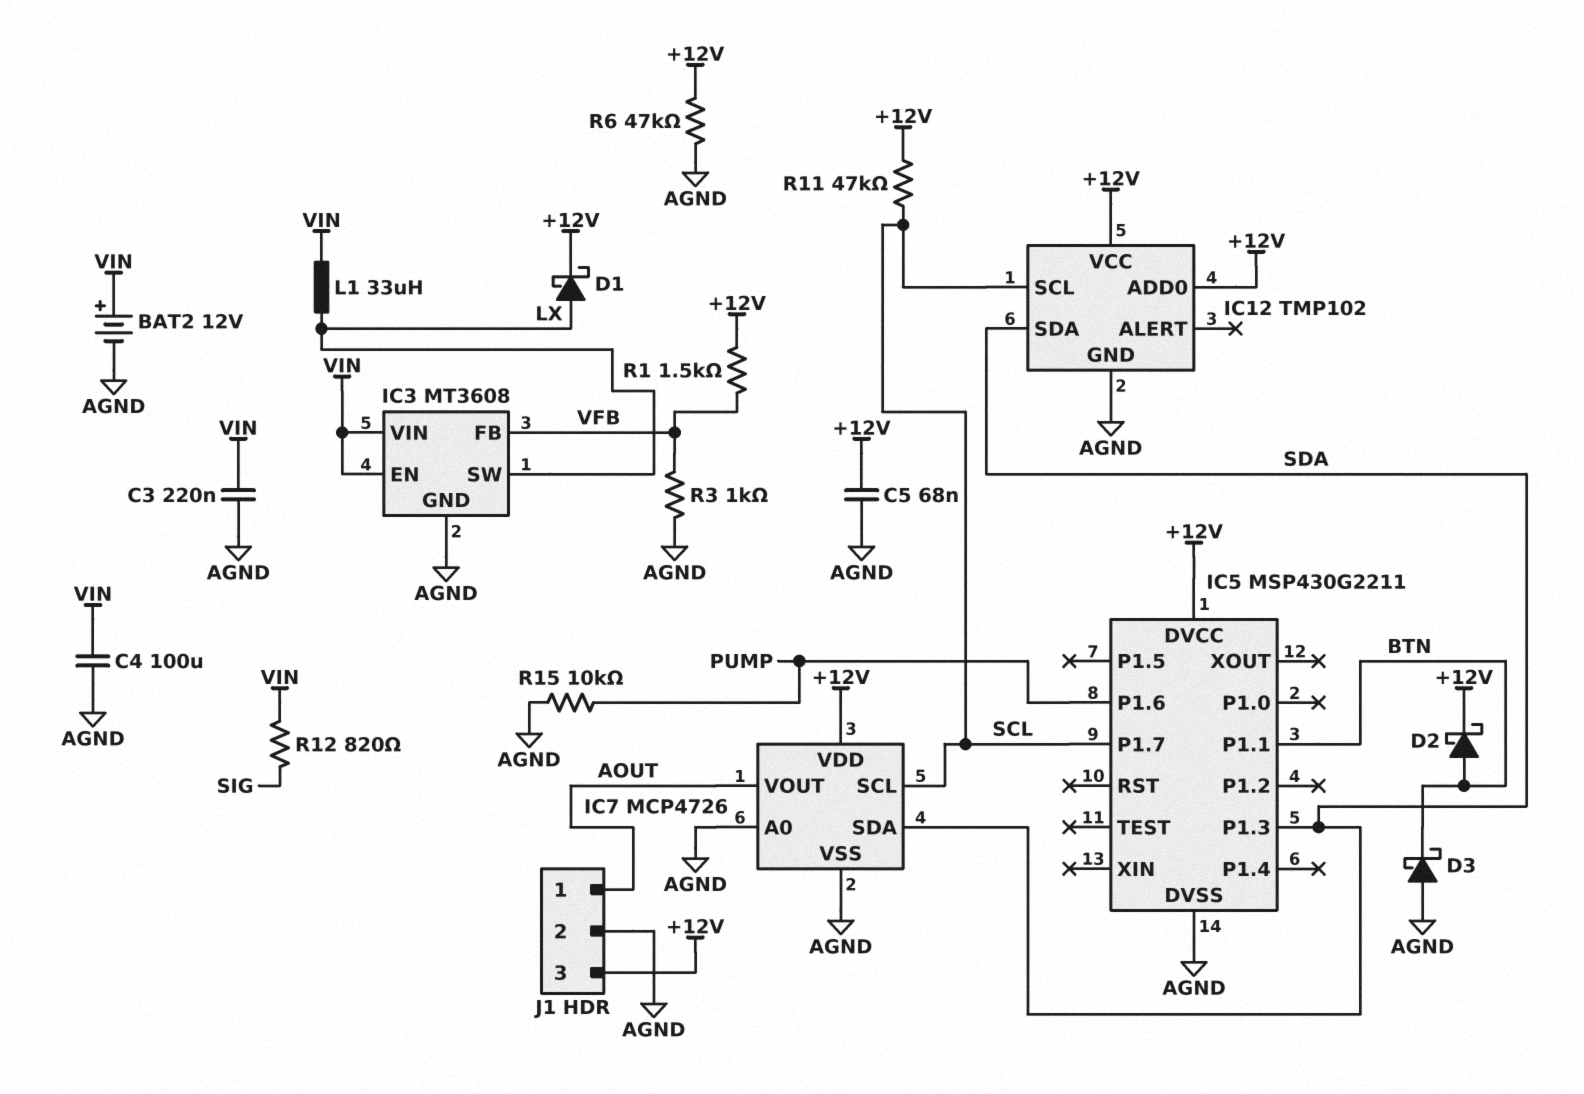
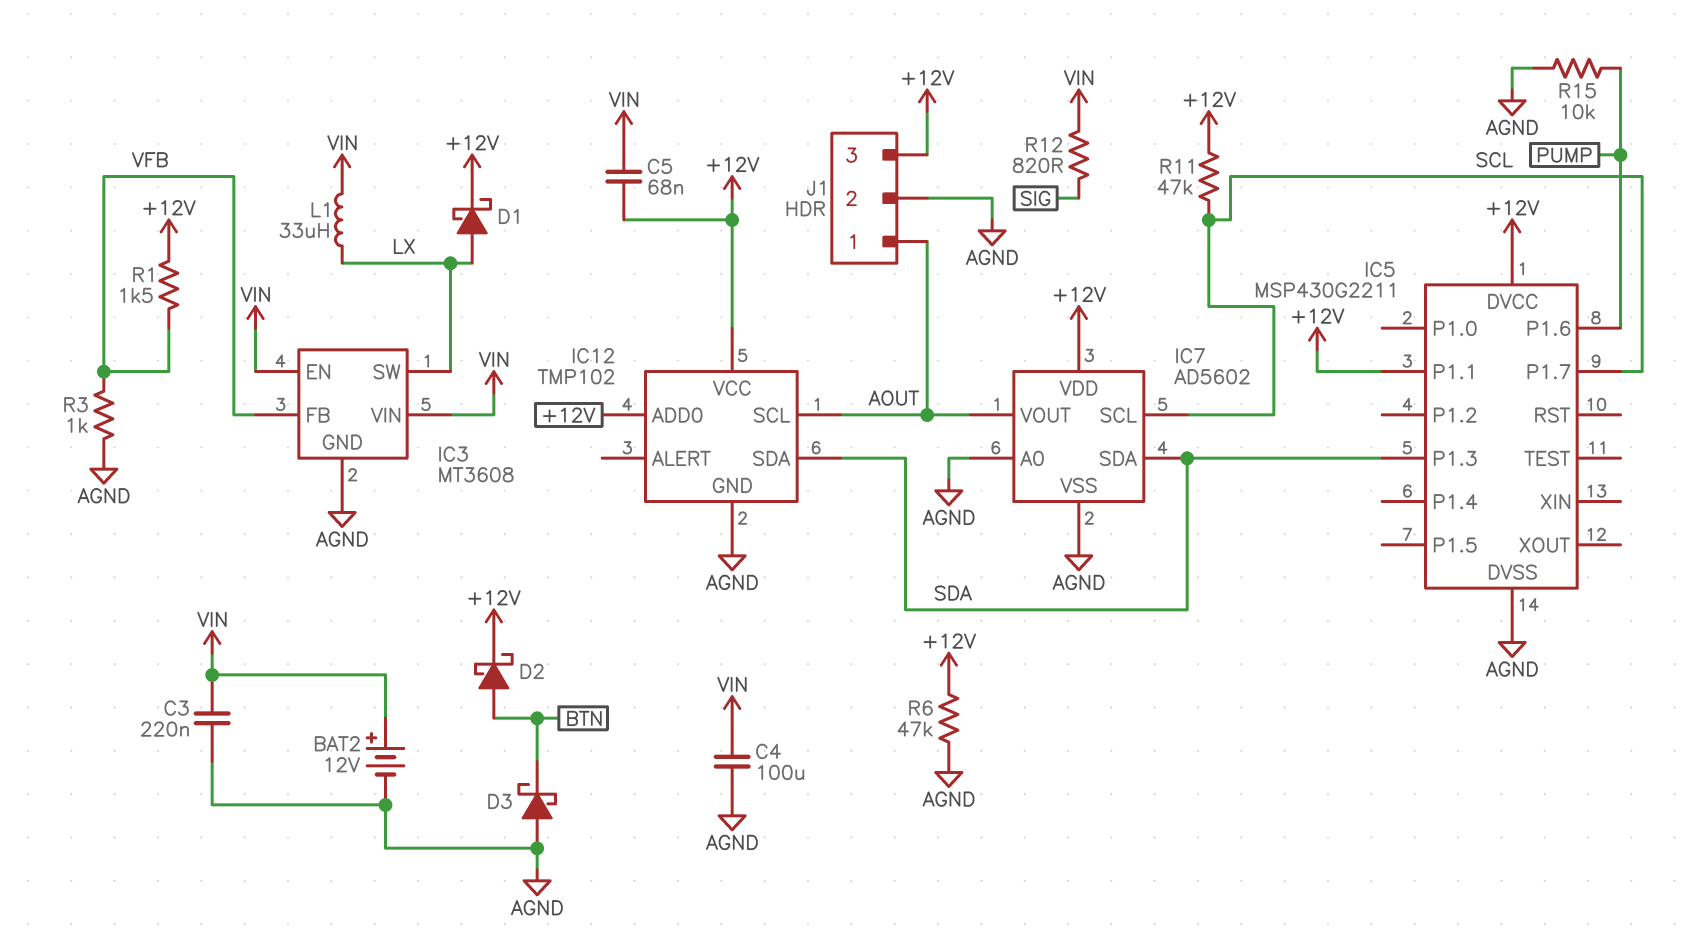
C5: 68nF (+12V, AGND) -> 68nF (+12V, VIN)
IC5 pin P1.1: BTN -> +12V
IC7: MCP4726 -> AD5602
IC12 pin SCL: SCL -> AOUT

